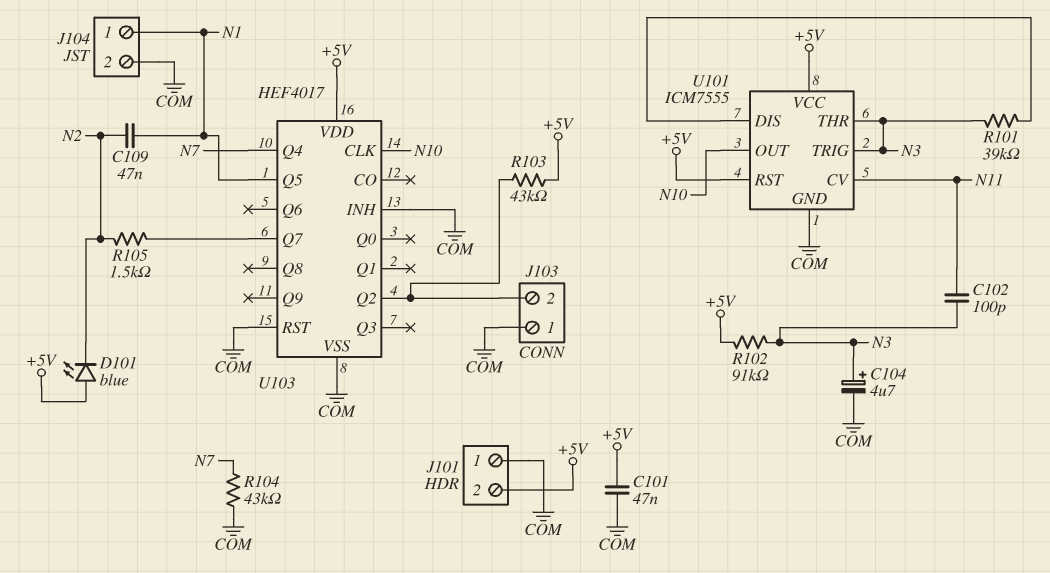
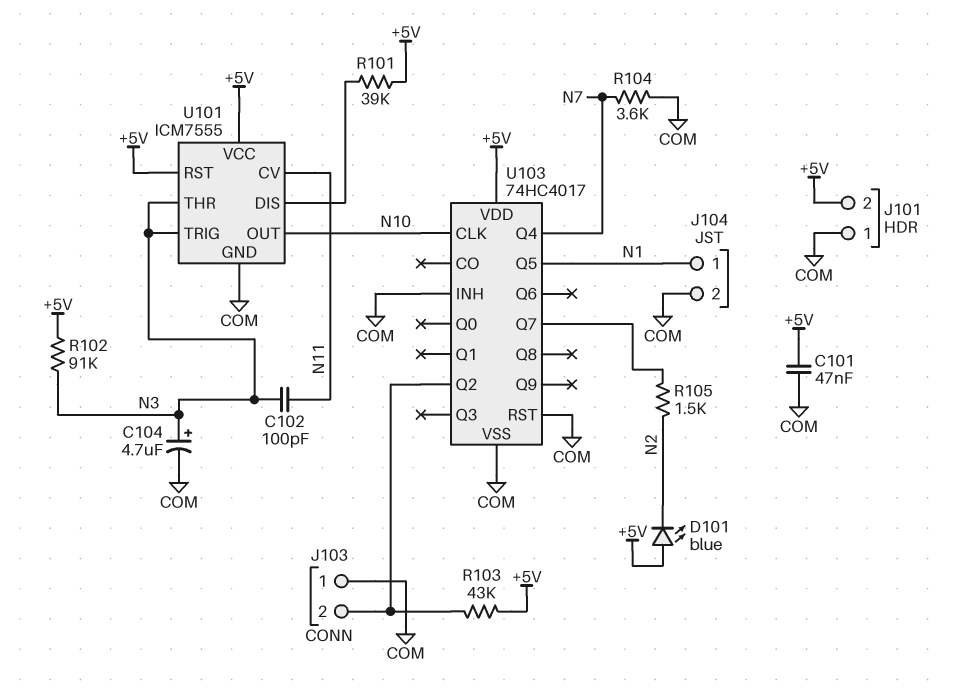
C109: 47nF (N1, N2) -> none
R101: 39k (N3, U101/DIS) -> 39k (+5V, U101/DIS)
R104: 43k (COM, N7) -> 3.6k (COM, N7)
U103: HEF4017 -> 74HC4017

